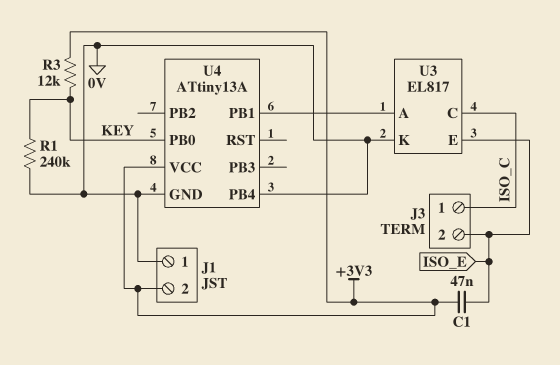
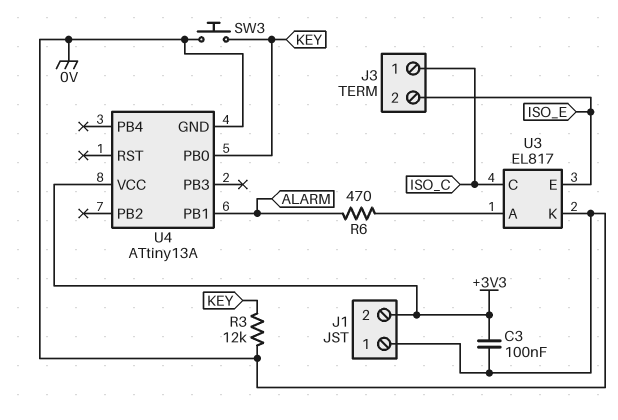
C1: 47nF (+3V3, ISO_E) -> none
C3: none -> 100nF (+3V3, 0V)
R1: 240k (0V, KEY) -> none
R3: 12k (+3V3, KEY) -> 12k (0V, KEY)
R6: none -> 470 (ALARM, U3/A)
SW3: none -> button (0V, KEY)
U4 pin PB1: U3/A -> ALARM
U4 pin PB4: 0V -> none

